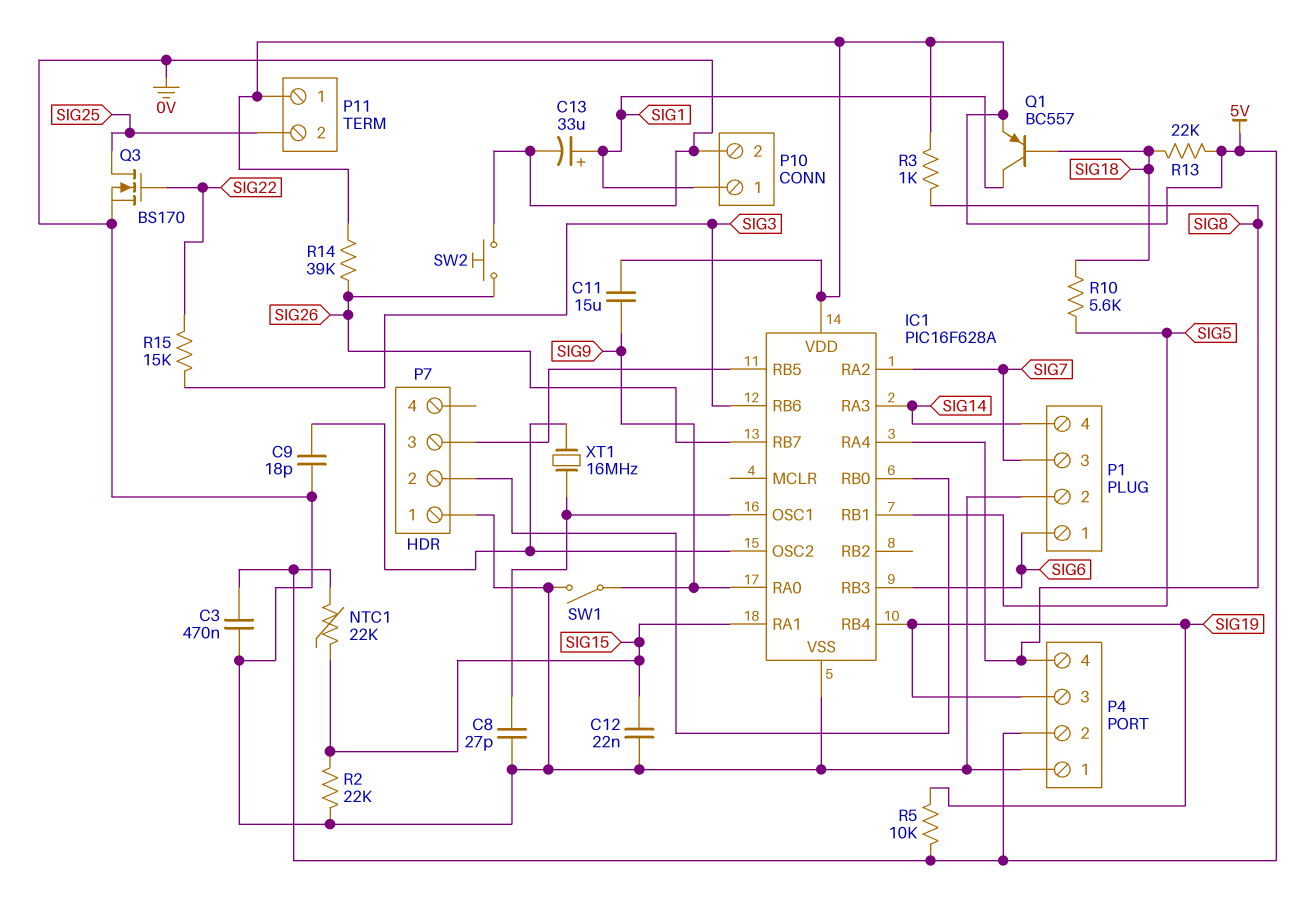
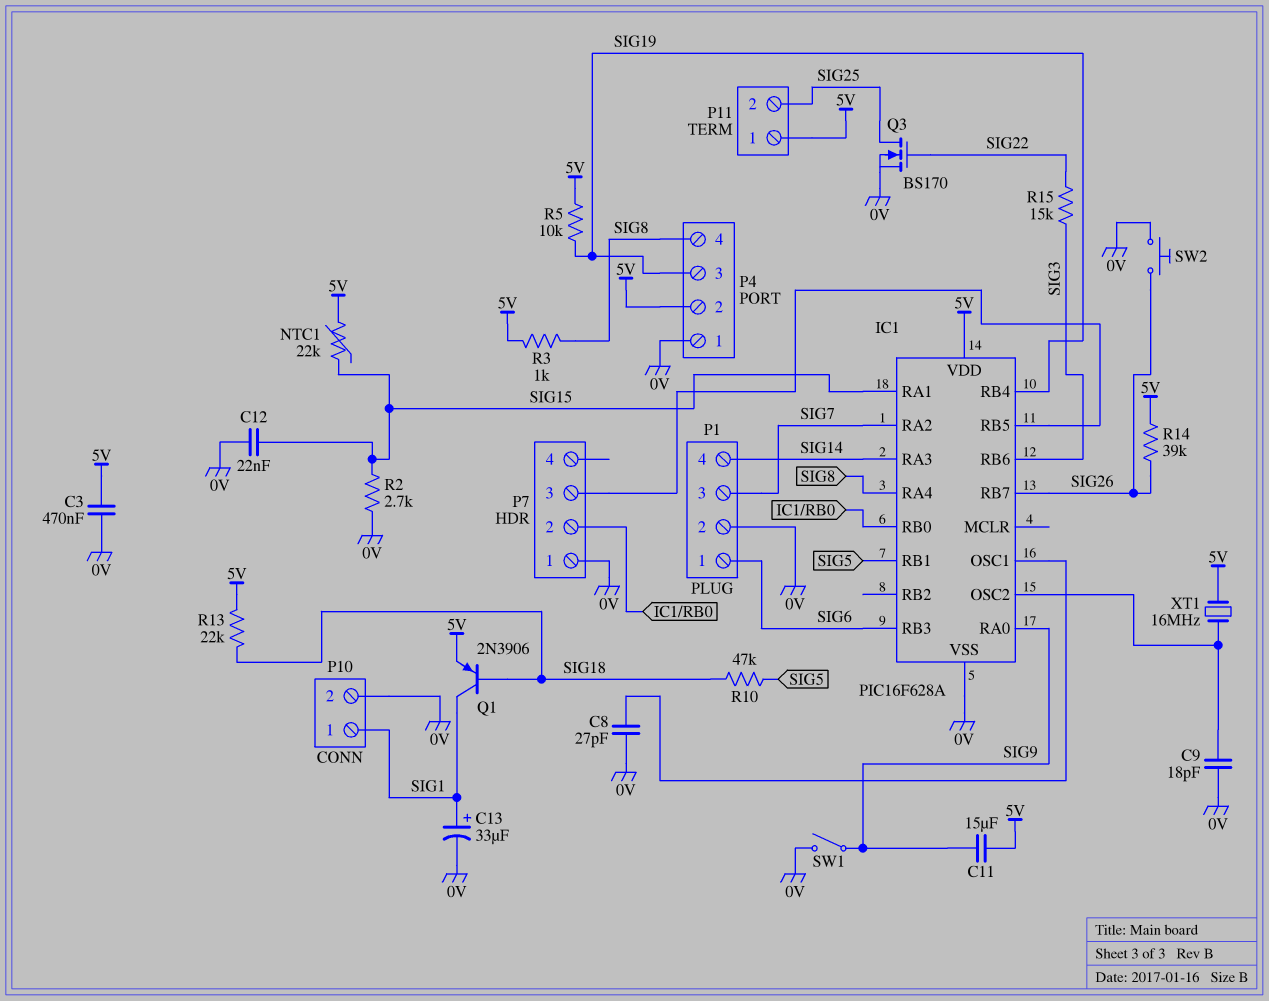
Q1: PNP BC557 (B SIG18, C SIG1, E 5V) -> PNP 2N3906 (B SIG18, C SIG1, E 5V)
R2: 22k (0V, SIG15) -> 2.7k (0V, SIG15)
R10: 5.6k (SIG5, SIG18) -> 47k (SIG5, SIG18)
XT1: 16MHz (IC1/OSC1, IC1/OSC2) -> 16MHz (5V, IC1/OSC2)

